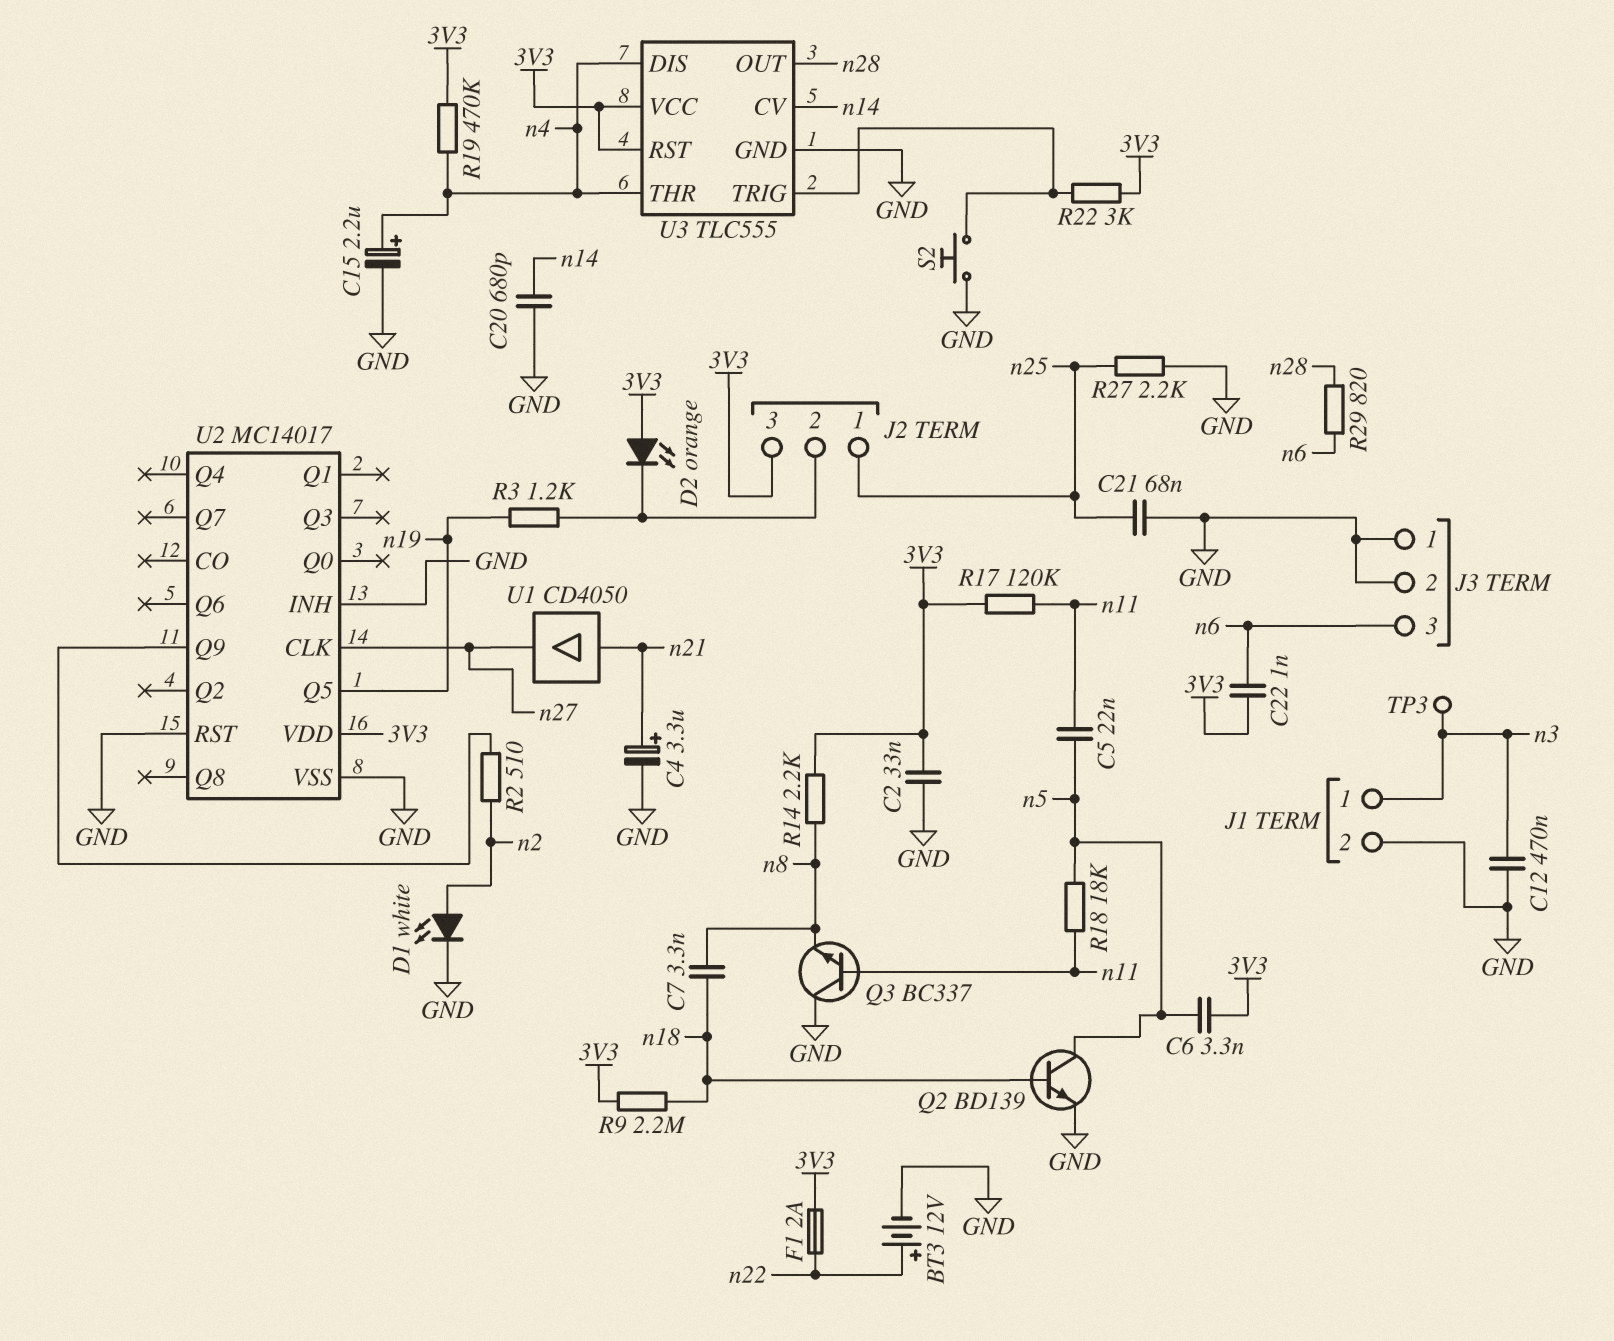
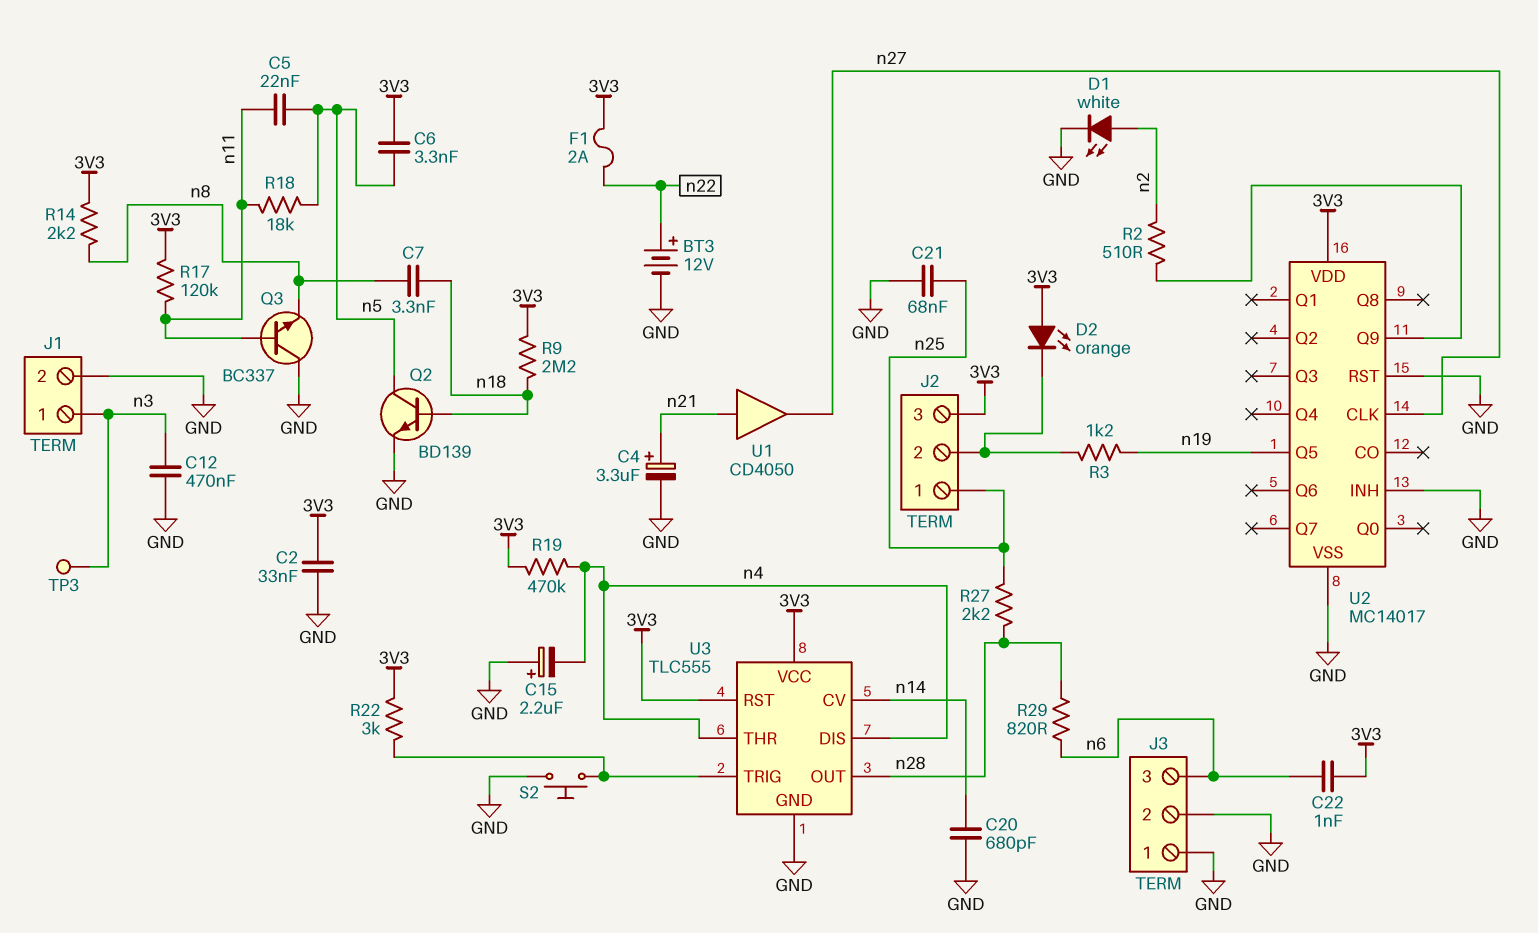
C15: 2.2uF (plus n4, minus GND) -> 2.2uF (plus GND, minus n4)
R27: 2.2k (GND, n25) -> 2.2k (n25, n28)

